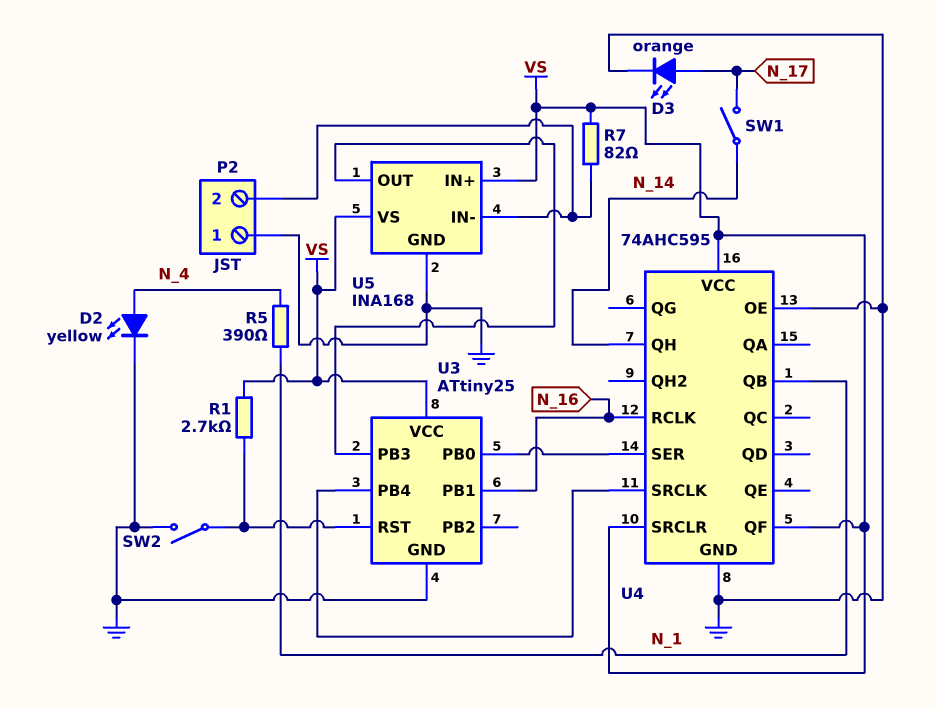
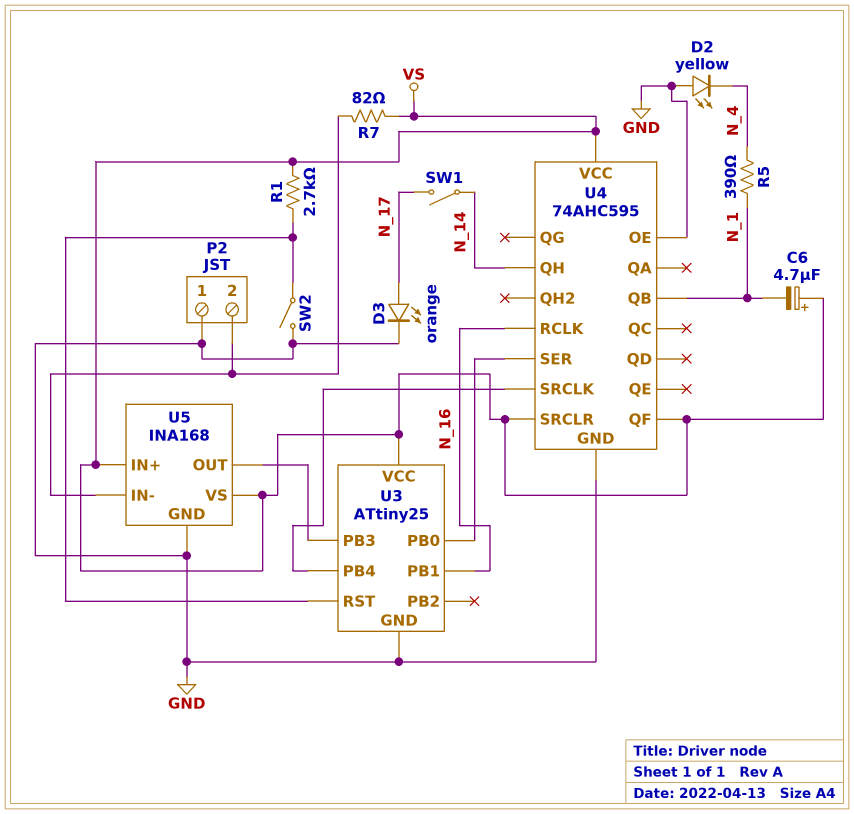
C6: none -> 4.7uF (plus VS, minus N_1)
D2: LED yellow (A N_4, K GND) -> LED yellow (A GND, K N_4)

